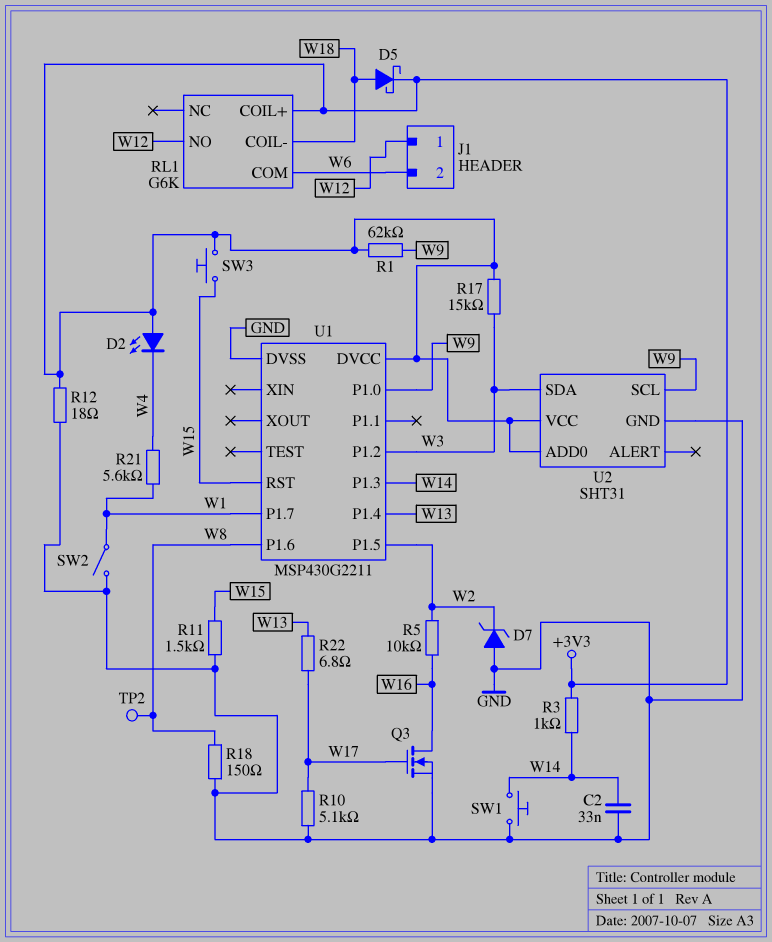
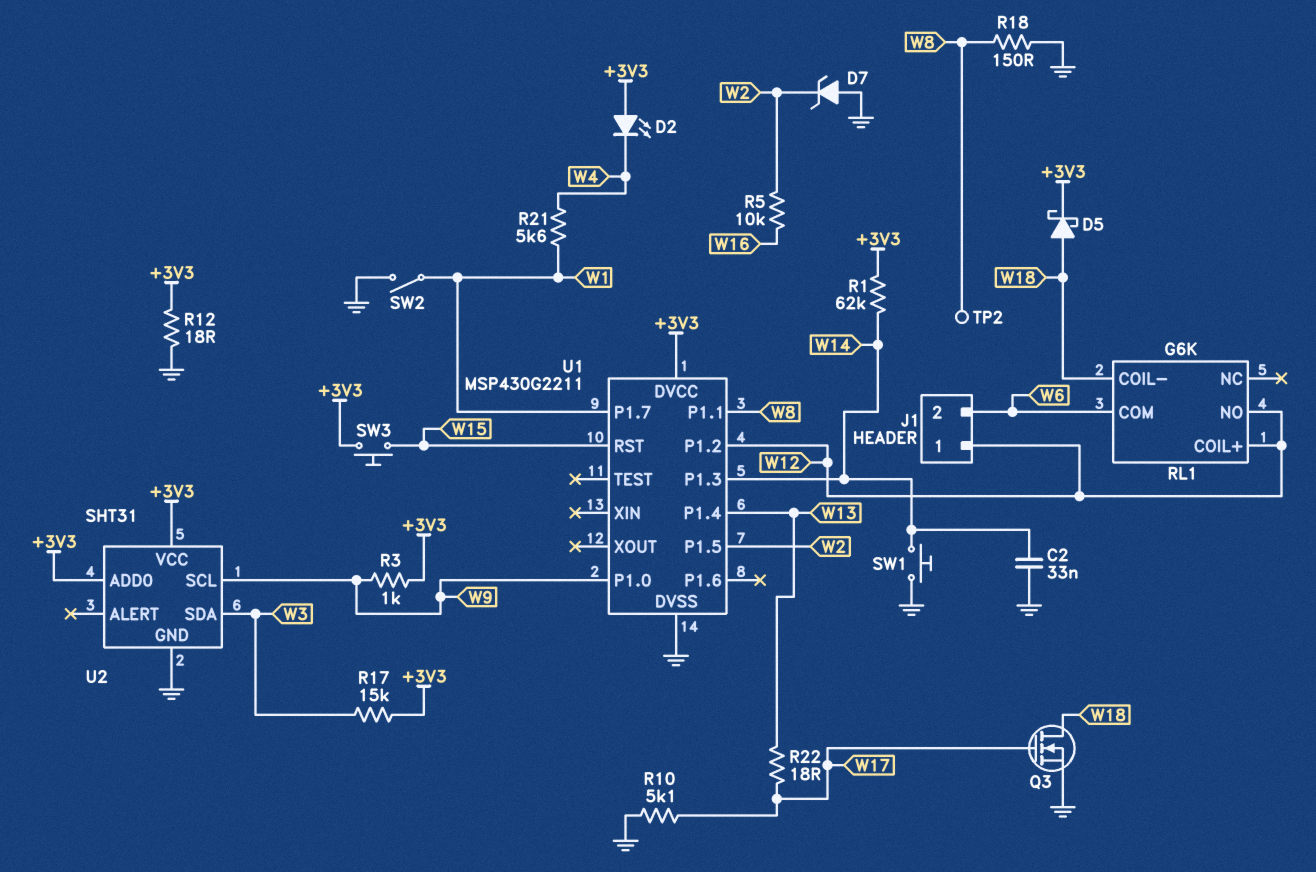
Q3: NMOS (G W17, D W16, S GND) -> NMOS (G W17, D W18, S GND)
R1: 62k (+3V3, W9) -> 62k (+3V3, W14)
R3: 1k (+3V3, W14) -> 1k (+3V3, W9)
R11: 1.5k (GND, W15) -> none
R22: 6.8 (W13, W17) -> 18 (W13, W17)
RL1 pin COIL+: +3V3 -> W12
U1 pin P1.1: none -> W8
U1 pin P1.2: W3 -> W12
U1 pin P1.6: W8 -> none

